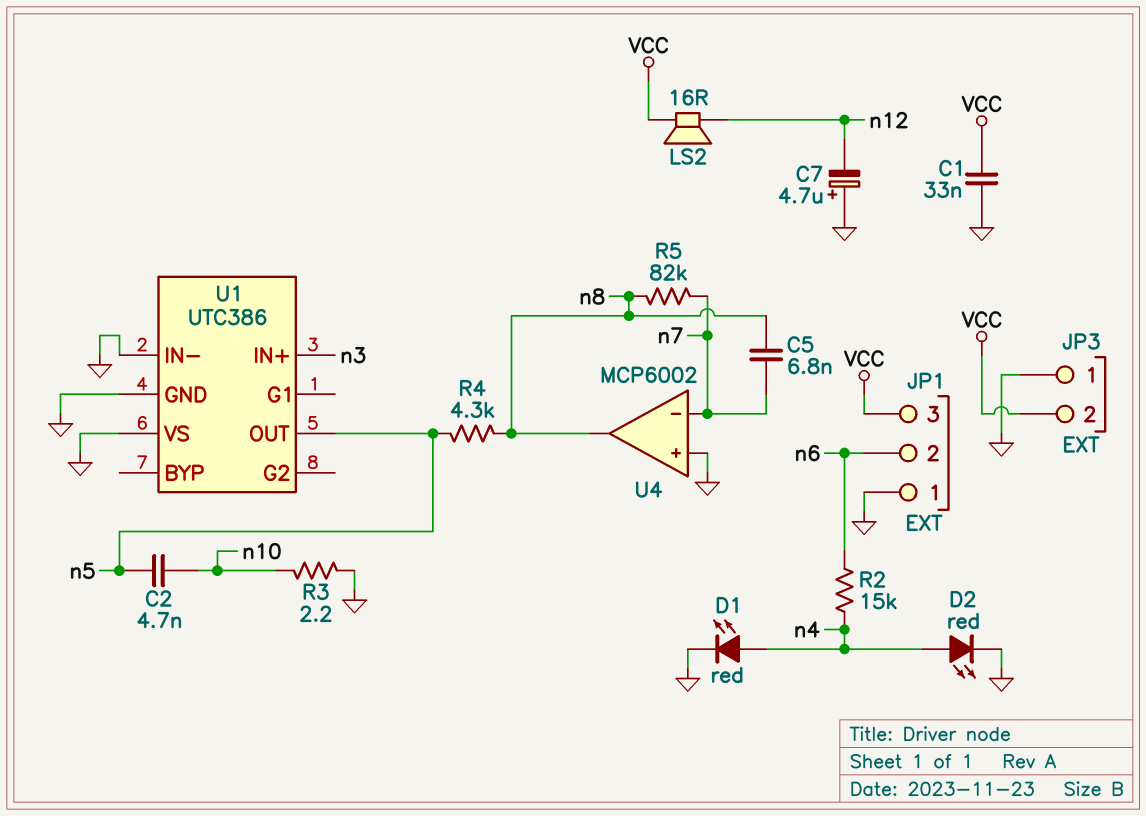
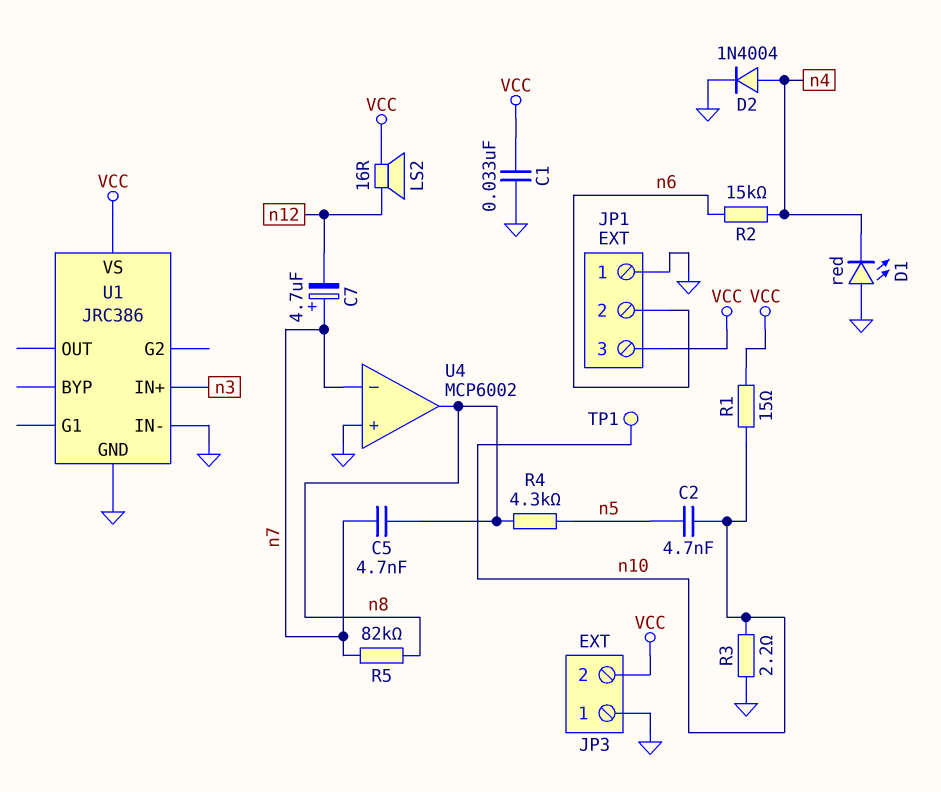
C5: 6.8nF (n7, n8) -> 4.7nF (n7, n8)
C7: 4.7uF (plus GND, minus n12) -> 4.7uF (plus n7, minus n12)
D1: LED red (A n4, K GND) -> LED red (A GND, K n4)
D2: LED red (A n4, K GND) -> diode 1N4004 (A n4, K GND)
R1: none -> 15 (VCC, n10)
TP1: none -> test point (n10)
U1: UTC386 -> JRC386
U1 pin OUT: n5 -> none
U1 pin VS: GND -> VCC

